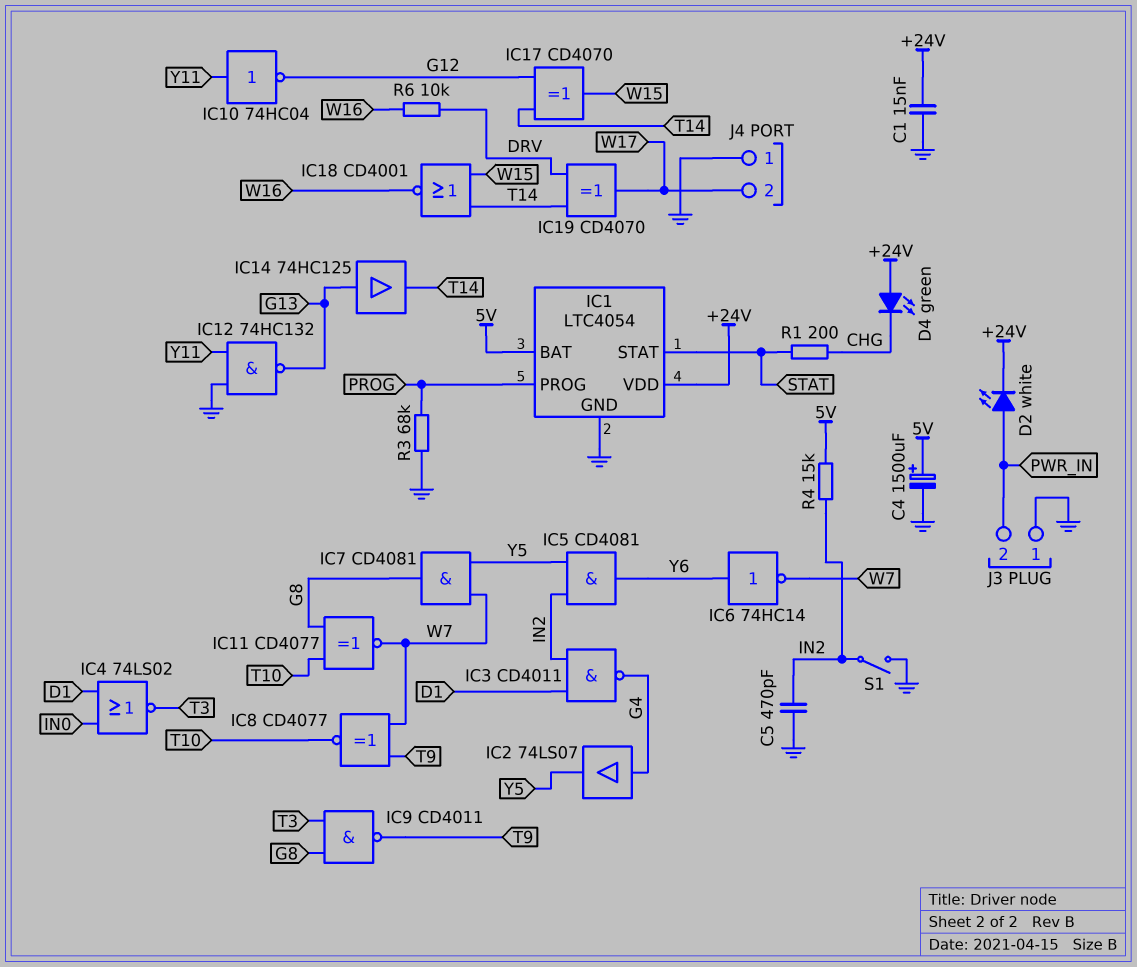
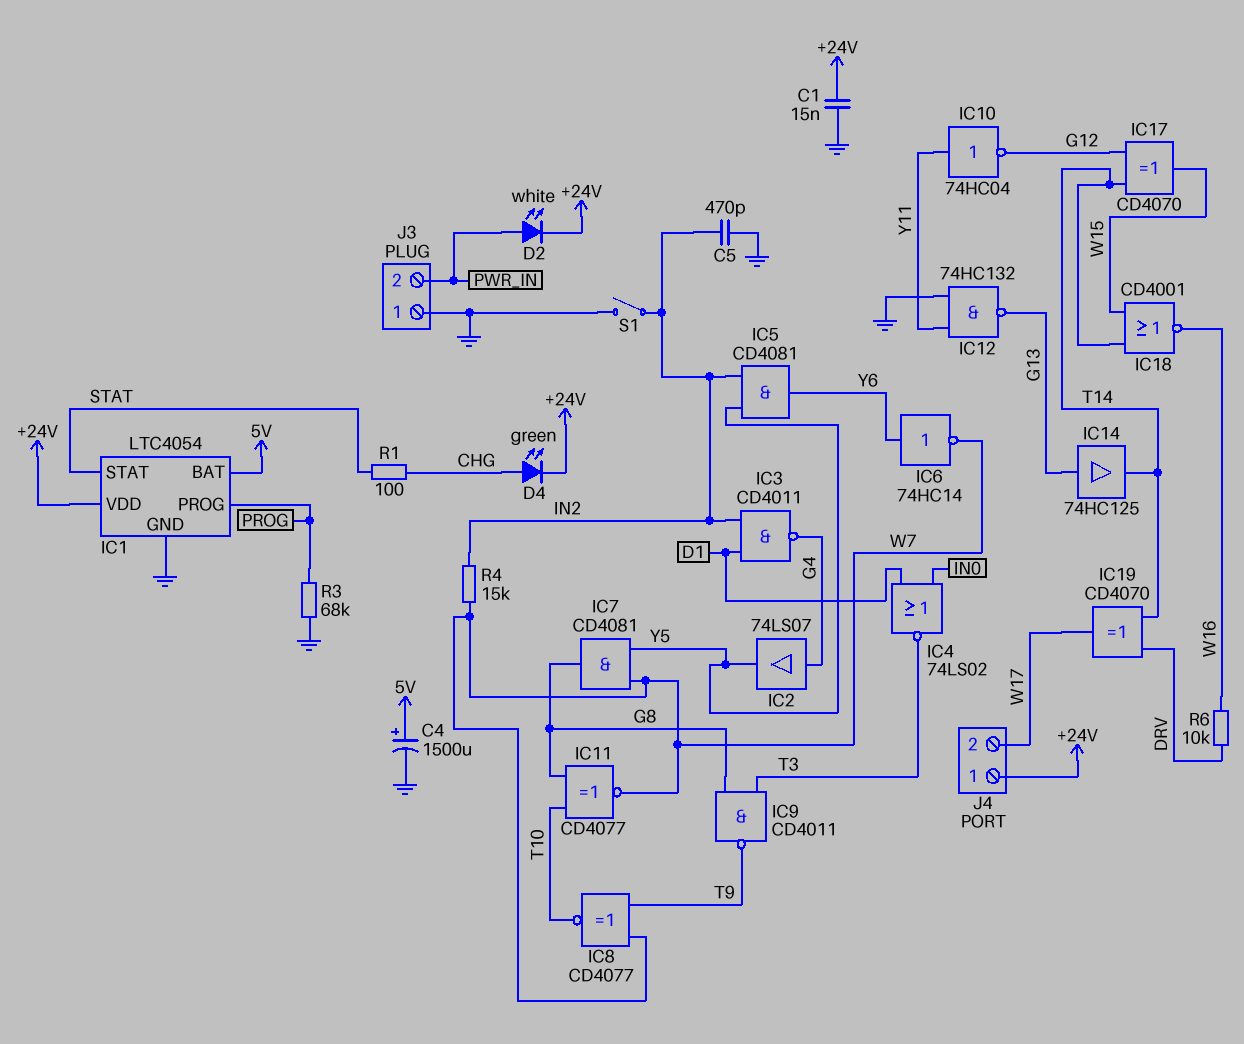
D4: LED green (A +24V, K CHG) -> LED green (A CHG, K +24V)
J4 pin 1: GND -> +24V
R1: 200 (CHG, STAT) -> 100 (CHG, STAT)
R4: 15k (5V, IN2) -> 15k (IN2, W7)

